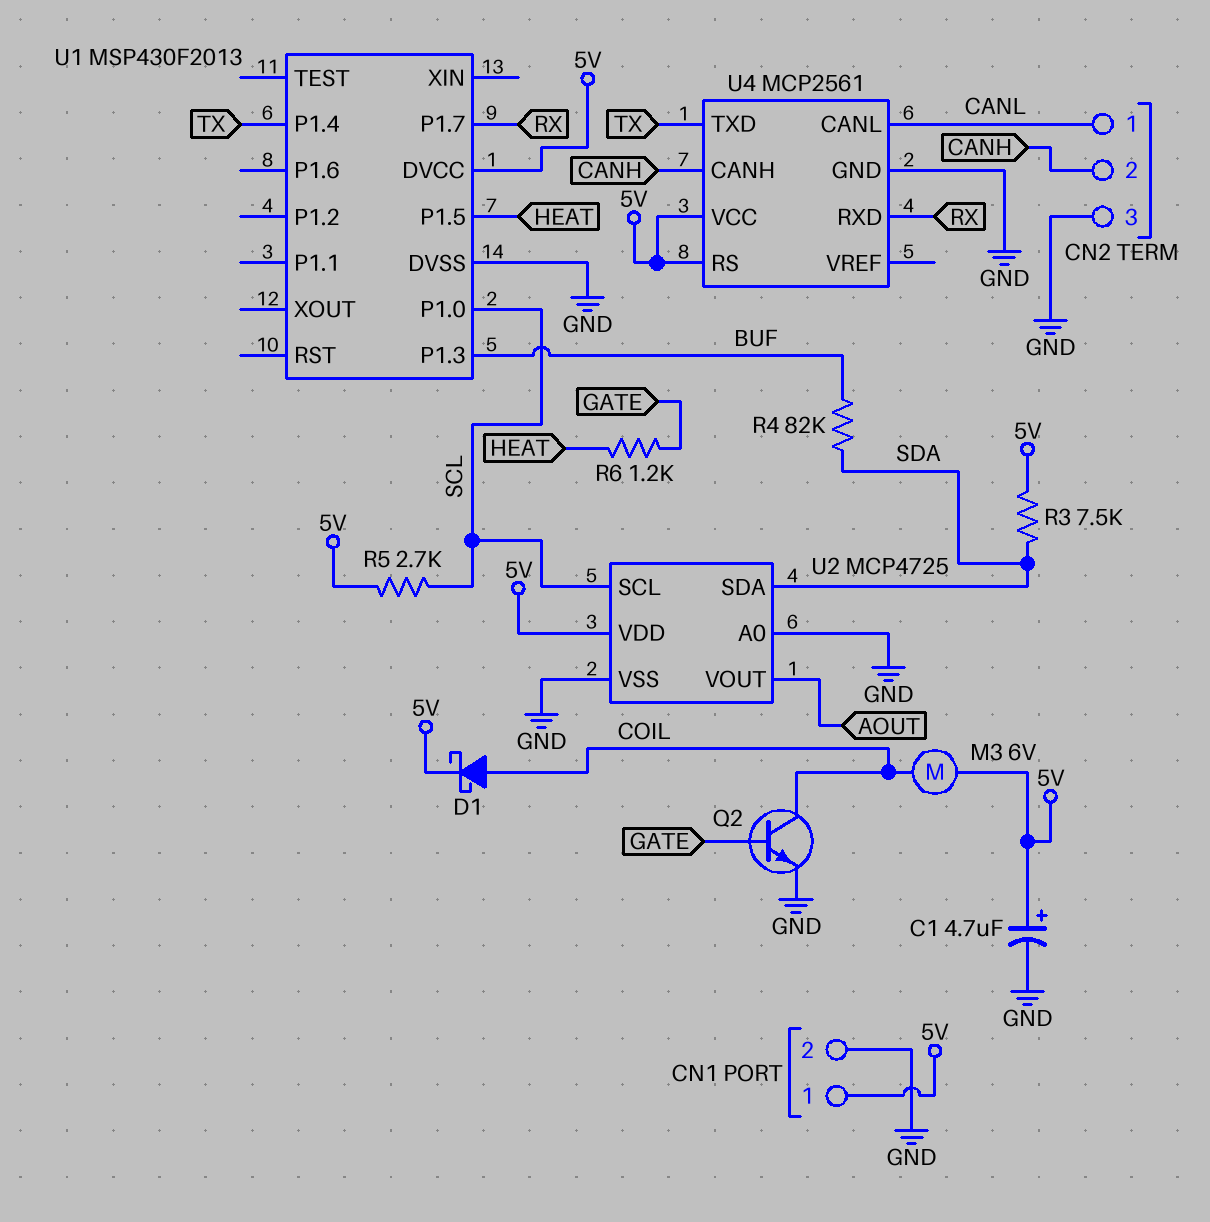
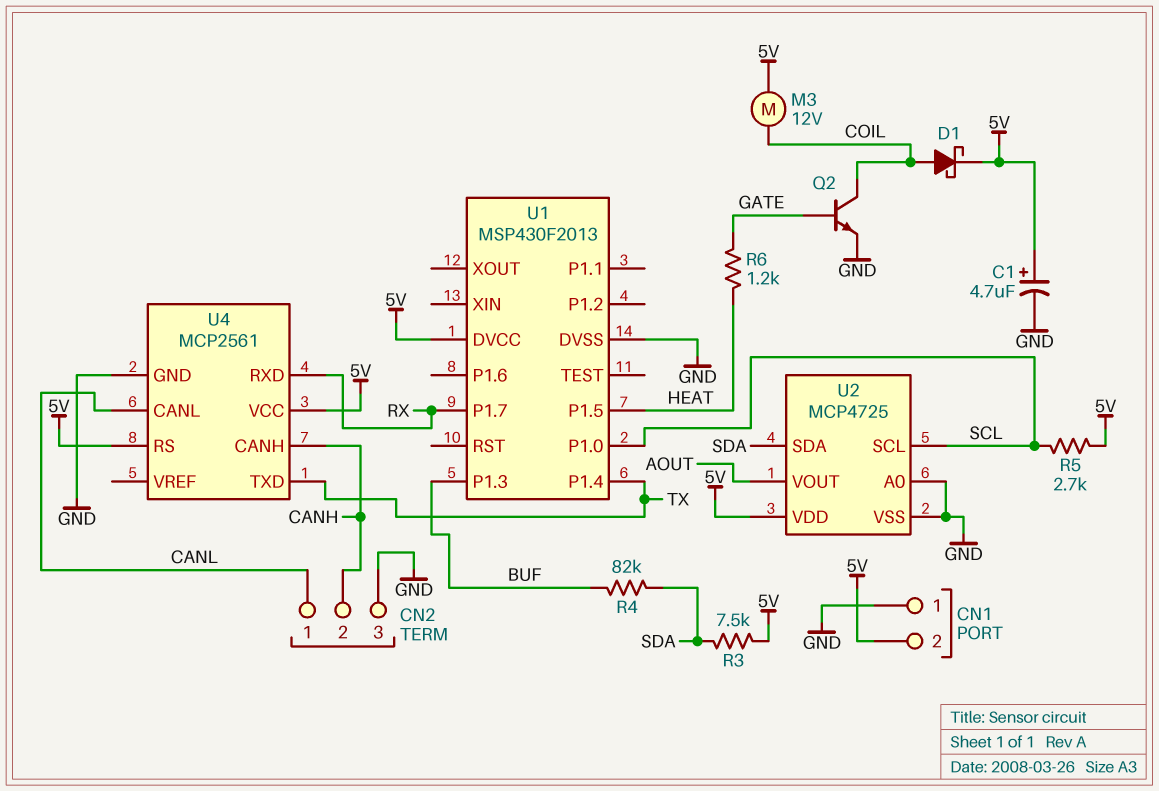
CN1 pin 1: 5V -> GND
CN1 pin 2: GND -> 5V
M3: motor 6V (5V, COIL) -> motor 12V (5V, COIL)

